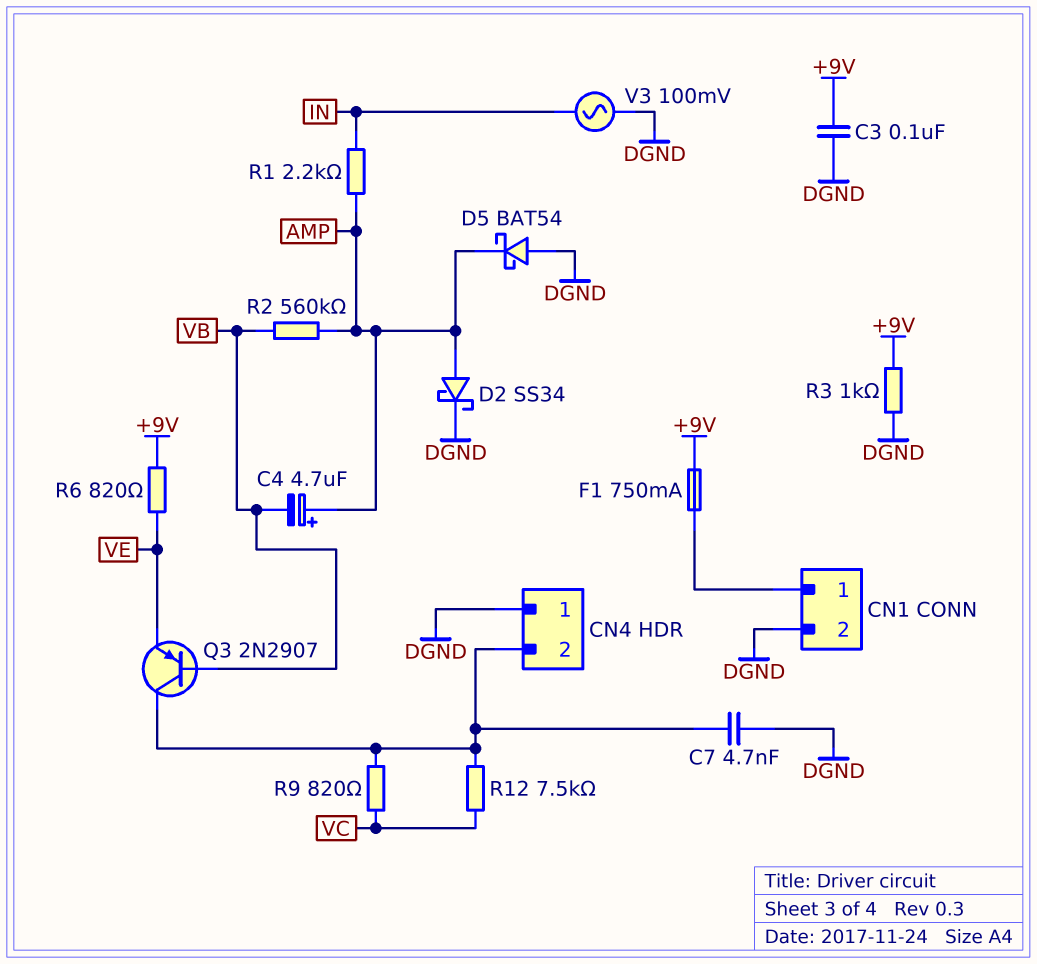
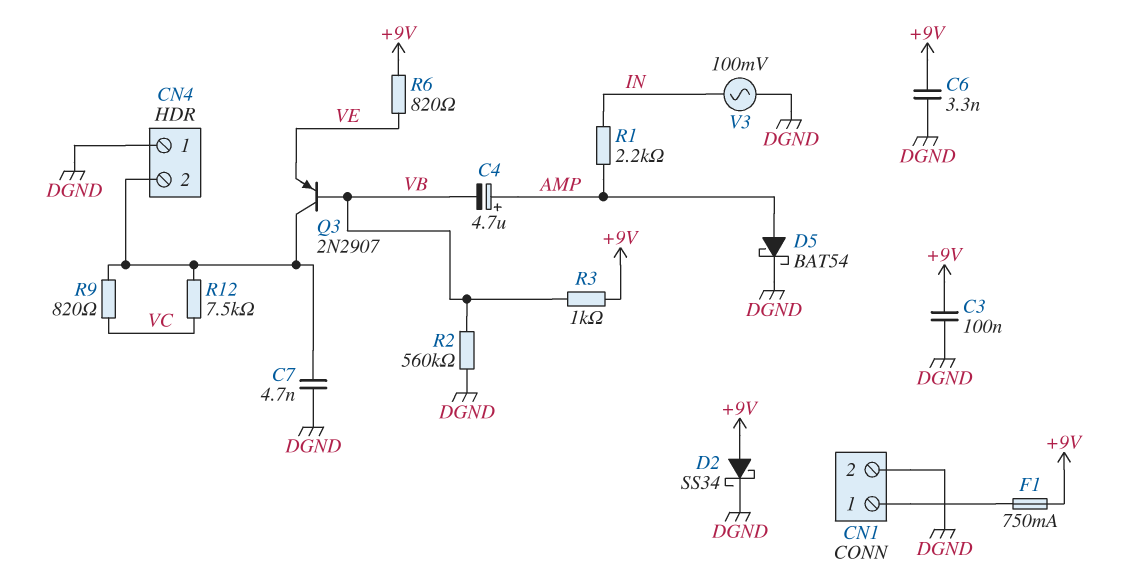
C6: none -> 3.3nF (+9V, DGND)
D2: schottky SS34 (A AMP, K DGND) -> schottky SS34 (A +9V, K DGND)
D5: schottky BAT54 (A DGND, K AMP) -> schottky BAT54 (A AMP, K DGND)
R2: 560k (AMP, VB) -> 560k (DGND, VB)
R3: 1k (+9V, DGND) -> 1k (+9V, VB)

